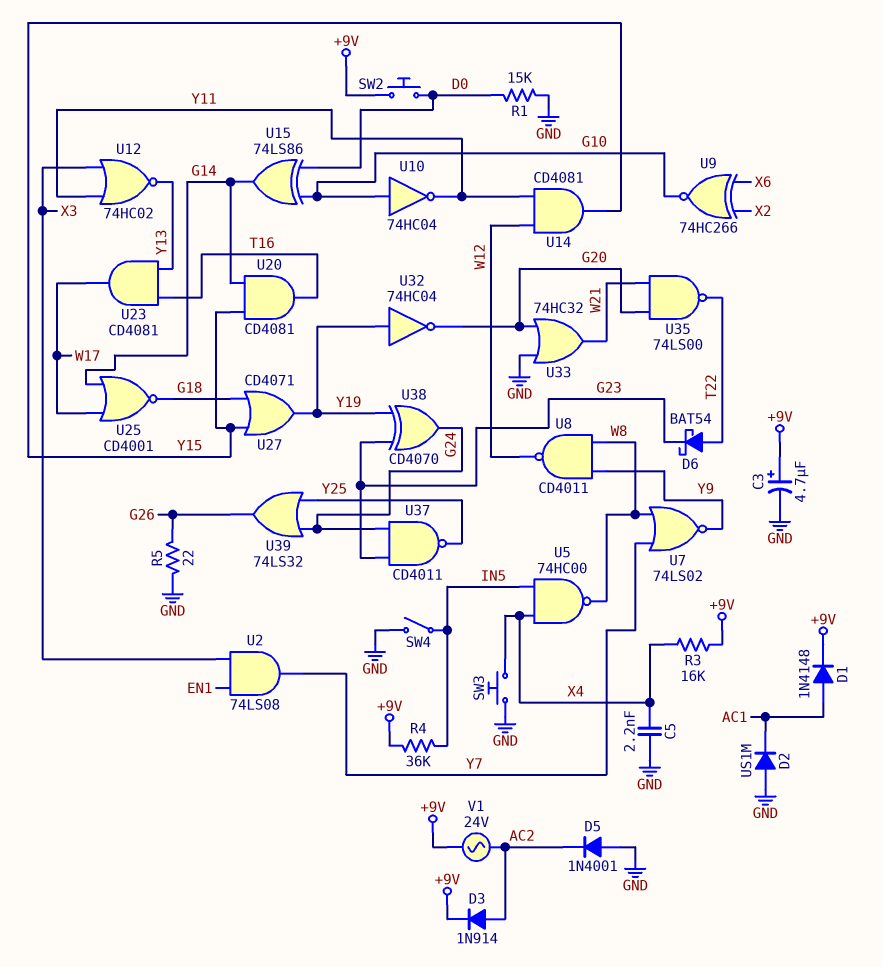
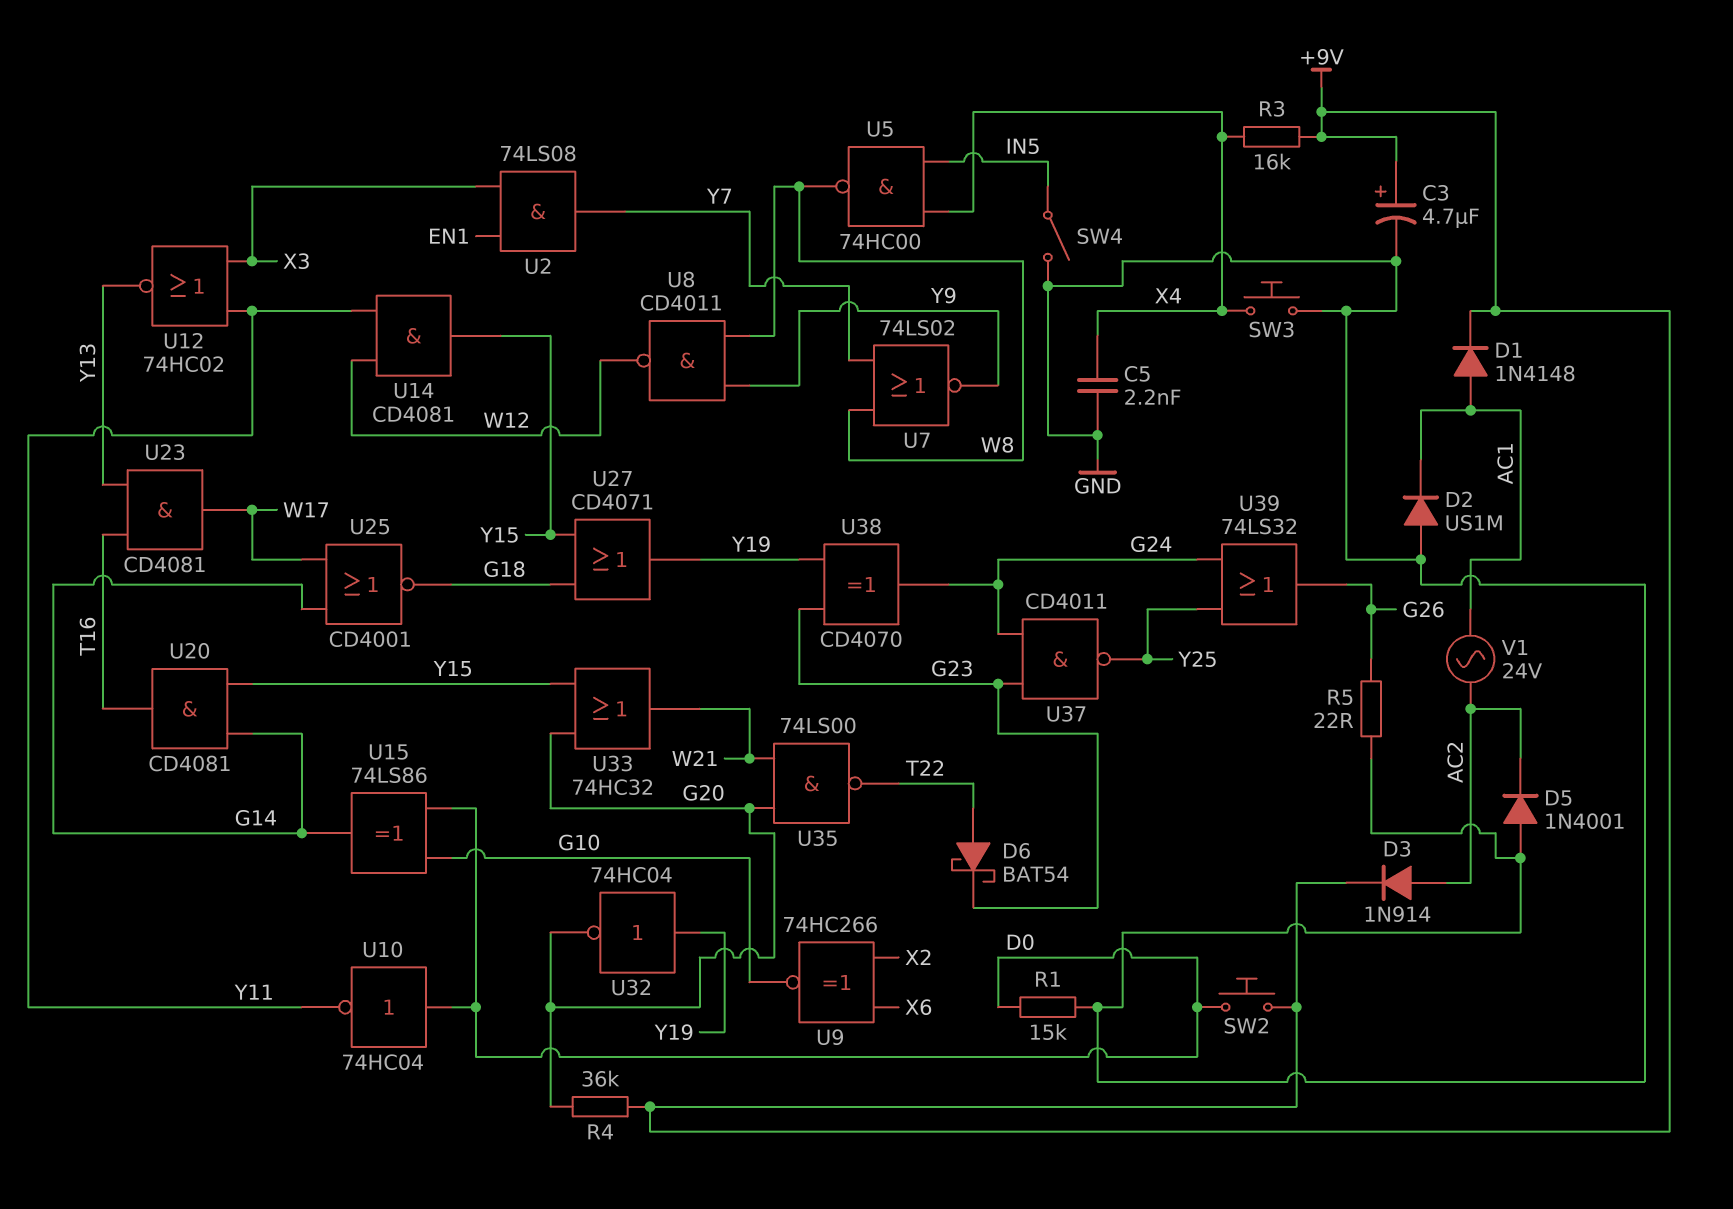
R4: 36k (+9V, IN5) -> 36k (+9V, G20)
U10: NOT 74HC04 (in G10, out Y11) -> NOT 74HC04 (in D0, out Y11)
U33: OR 74HC32 (in G20, in GND, out W21) -> OR 74HC32 (in G20, in Y15, out W21)
V1: AC 24V (+9V, AC2) -> AC 24V (AC1, AC2)

